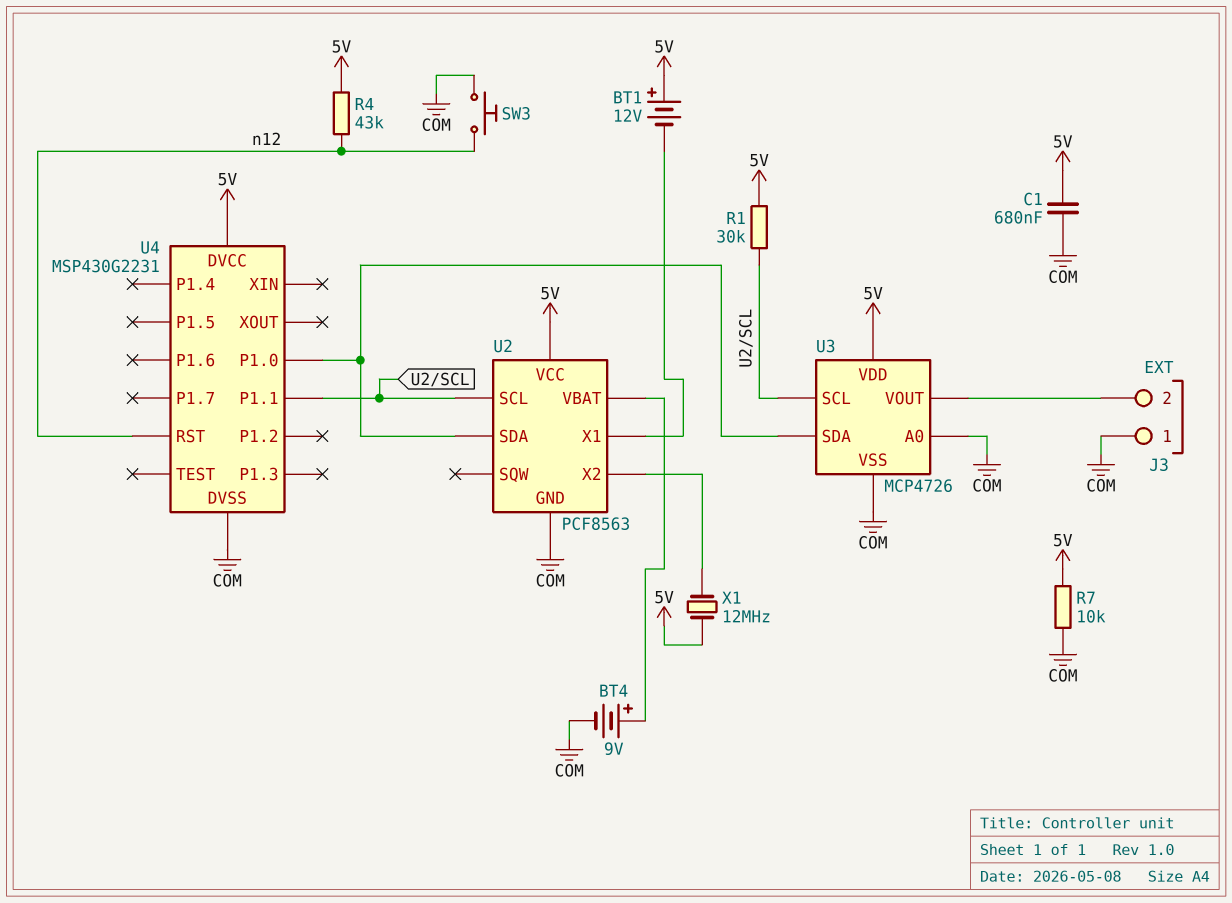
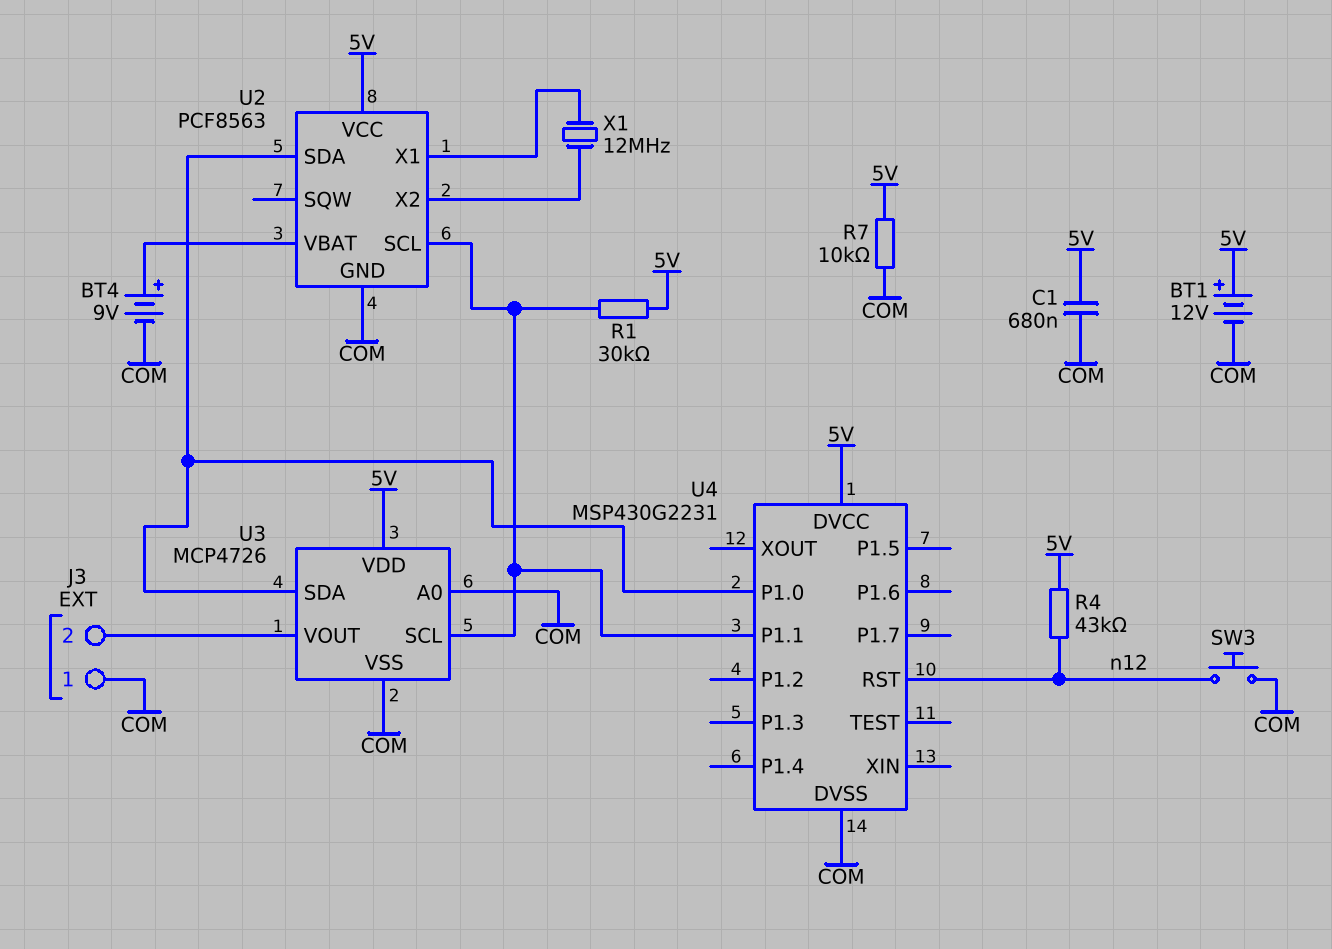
BT1: 12V (plus 5V, minus U2/X1) -> 12V (plus 5V, minus COM)
X1: 12MHz (5V, U2/X2) -> 12MHz (U2/X1, U2/X2)

